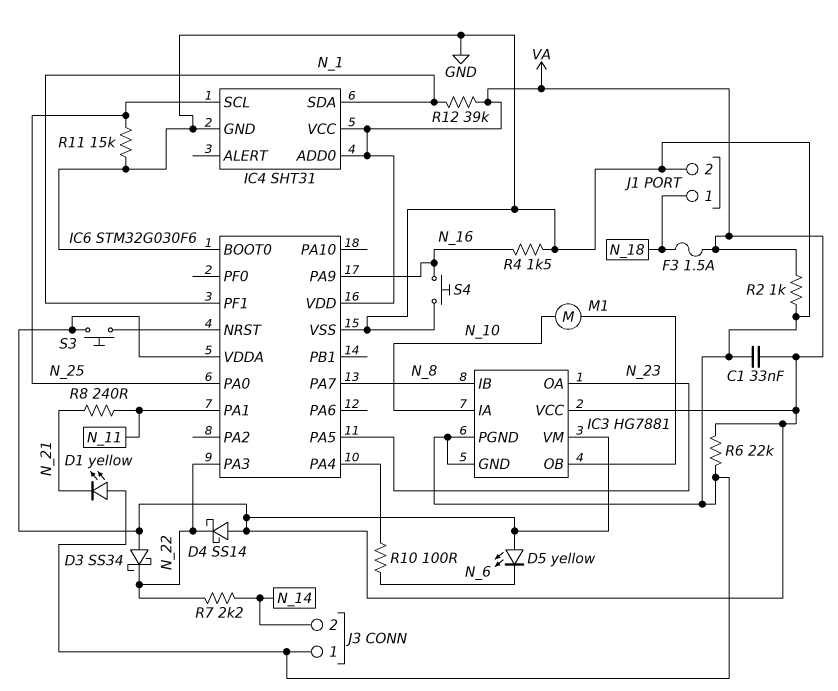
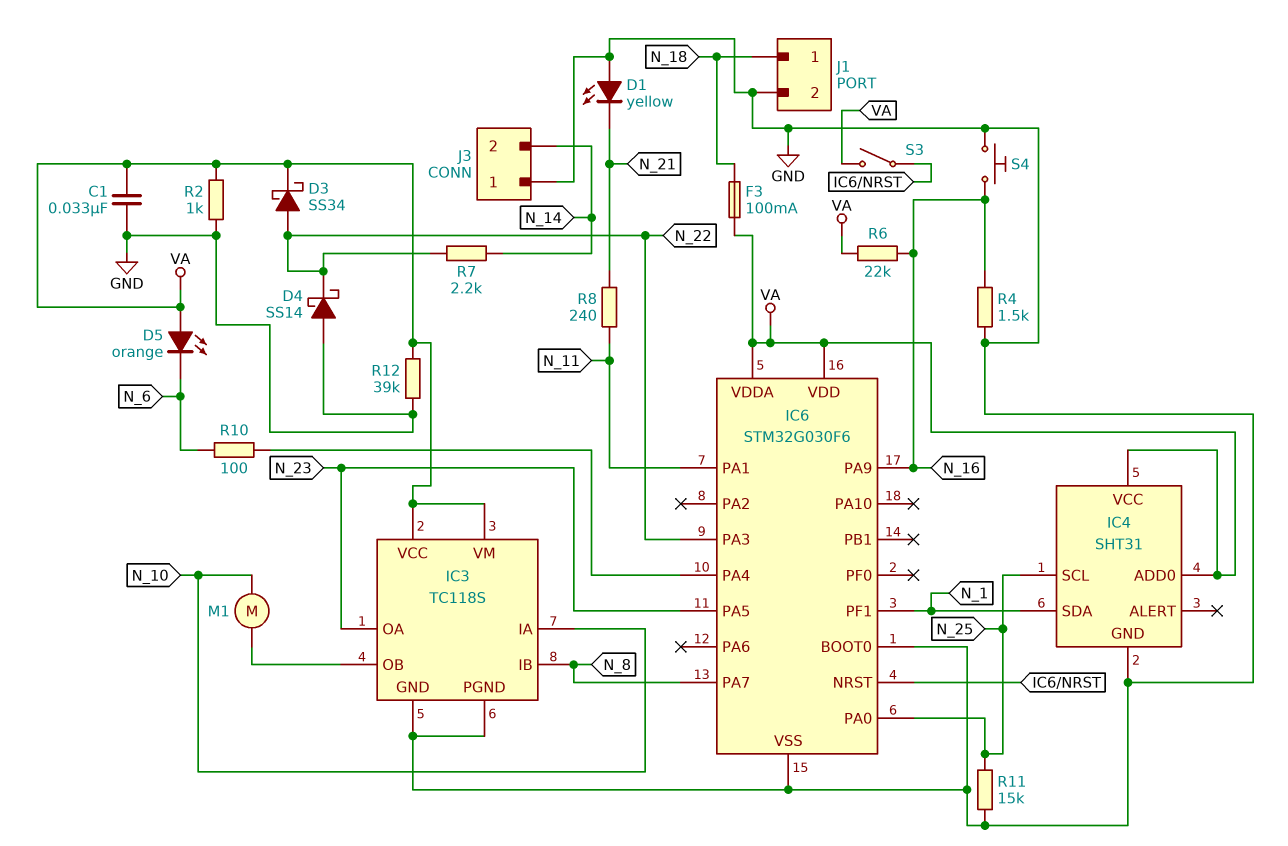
D3: schottky SS34 (A VA, K N_22) -> schottky SS34 (A N_22, K VA)
D4: schottky SS14 (A VA, K N_22) -> schottky SS14 (A GND, K N_22)
D5: LED yellow (A VA, K N_6) -> LED orange (A VA, K N_6)
F3: 1.5A (N_18, VA) -> 100mA (N_18, VA)
IC3: HG7881 -> TC118S
R6: 22k (GND, VA) -> 22k (N_16, VA)
R12: 39k (N_1, VA) -> 39k (GND, VA)
S3: button (IC6/NRST, VA) -> switch (IC6/NRST, VA)

